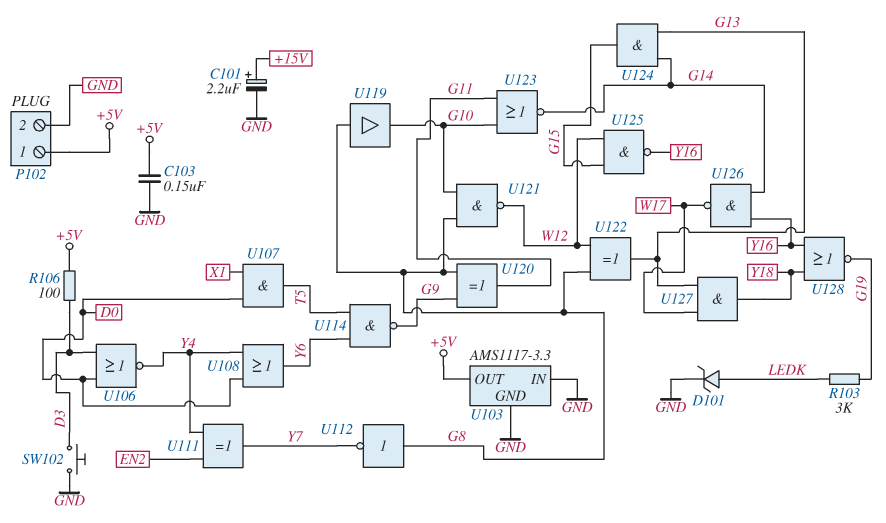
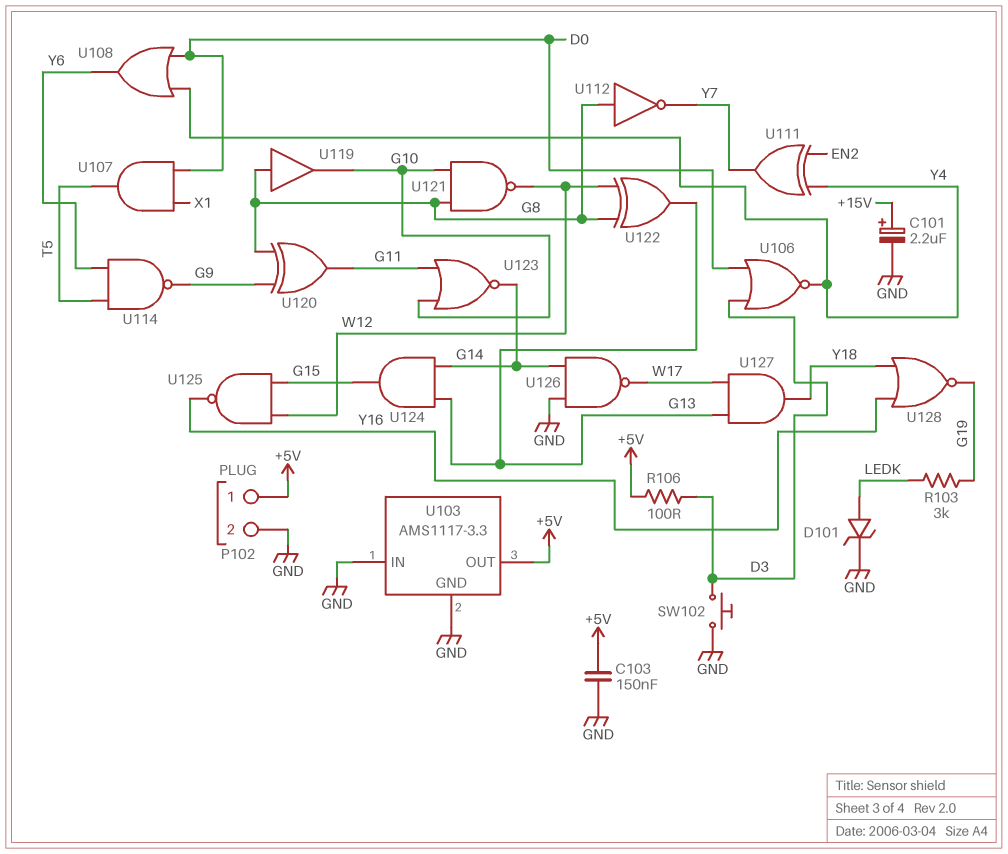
U126: NAND (in G14, in Y16, out W17) -> NAND (in G14, in GND, out W17)

